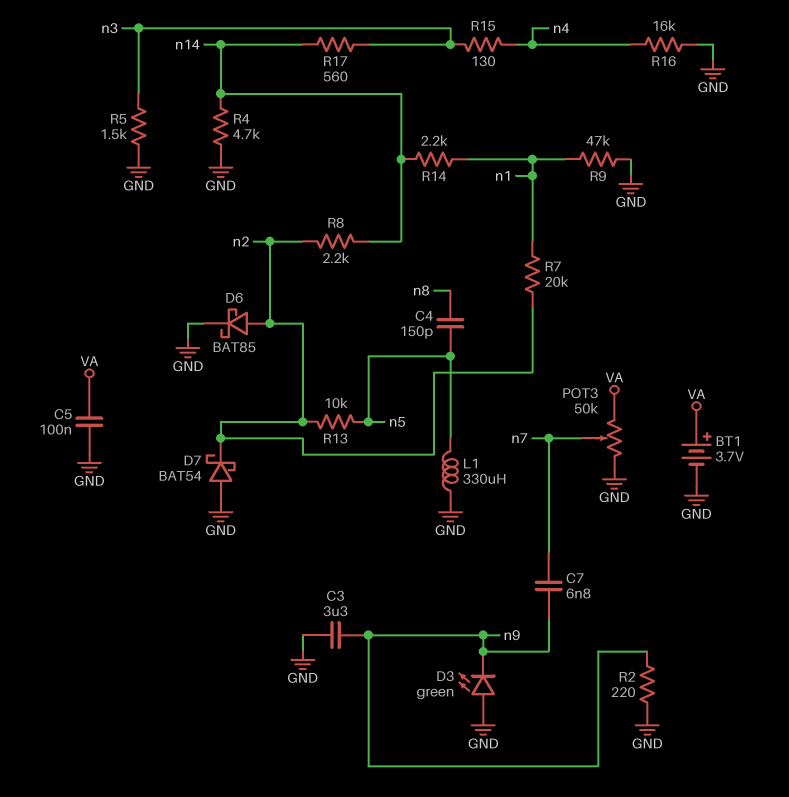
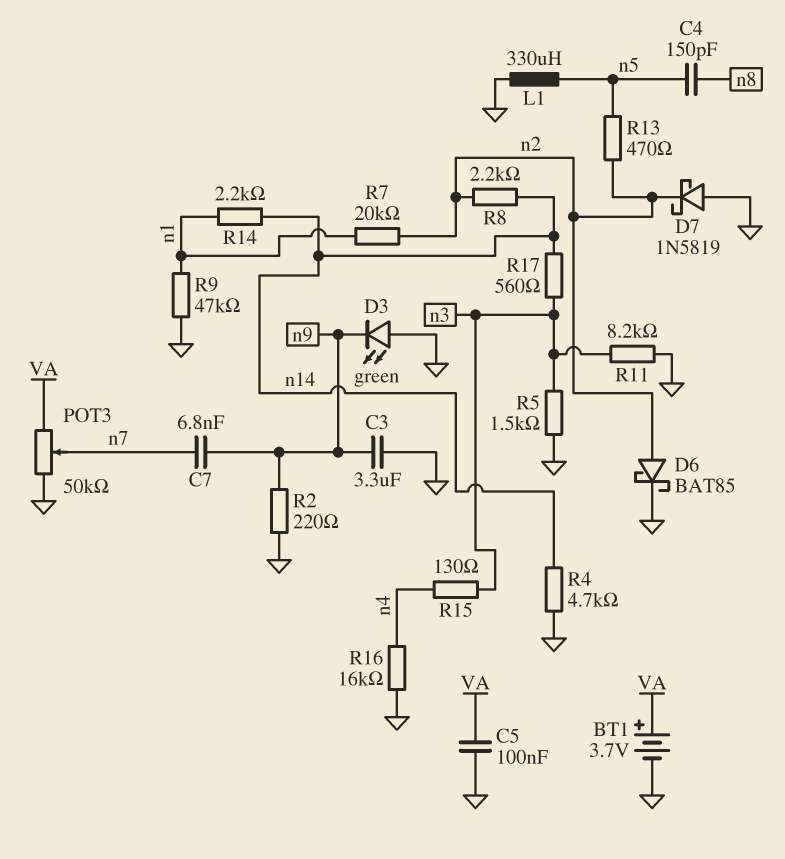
D7: schottky BAT54 (A GND, K n2) -> schottky 1N5819 (A GND, K n2)
R11: none -> 8.2k (GND, n3)
R13: 10k (n2, n5) -> 470 (n2, n5)

